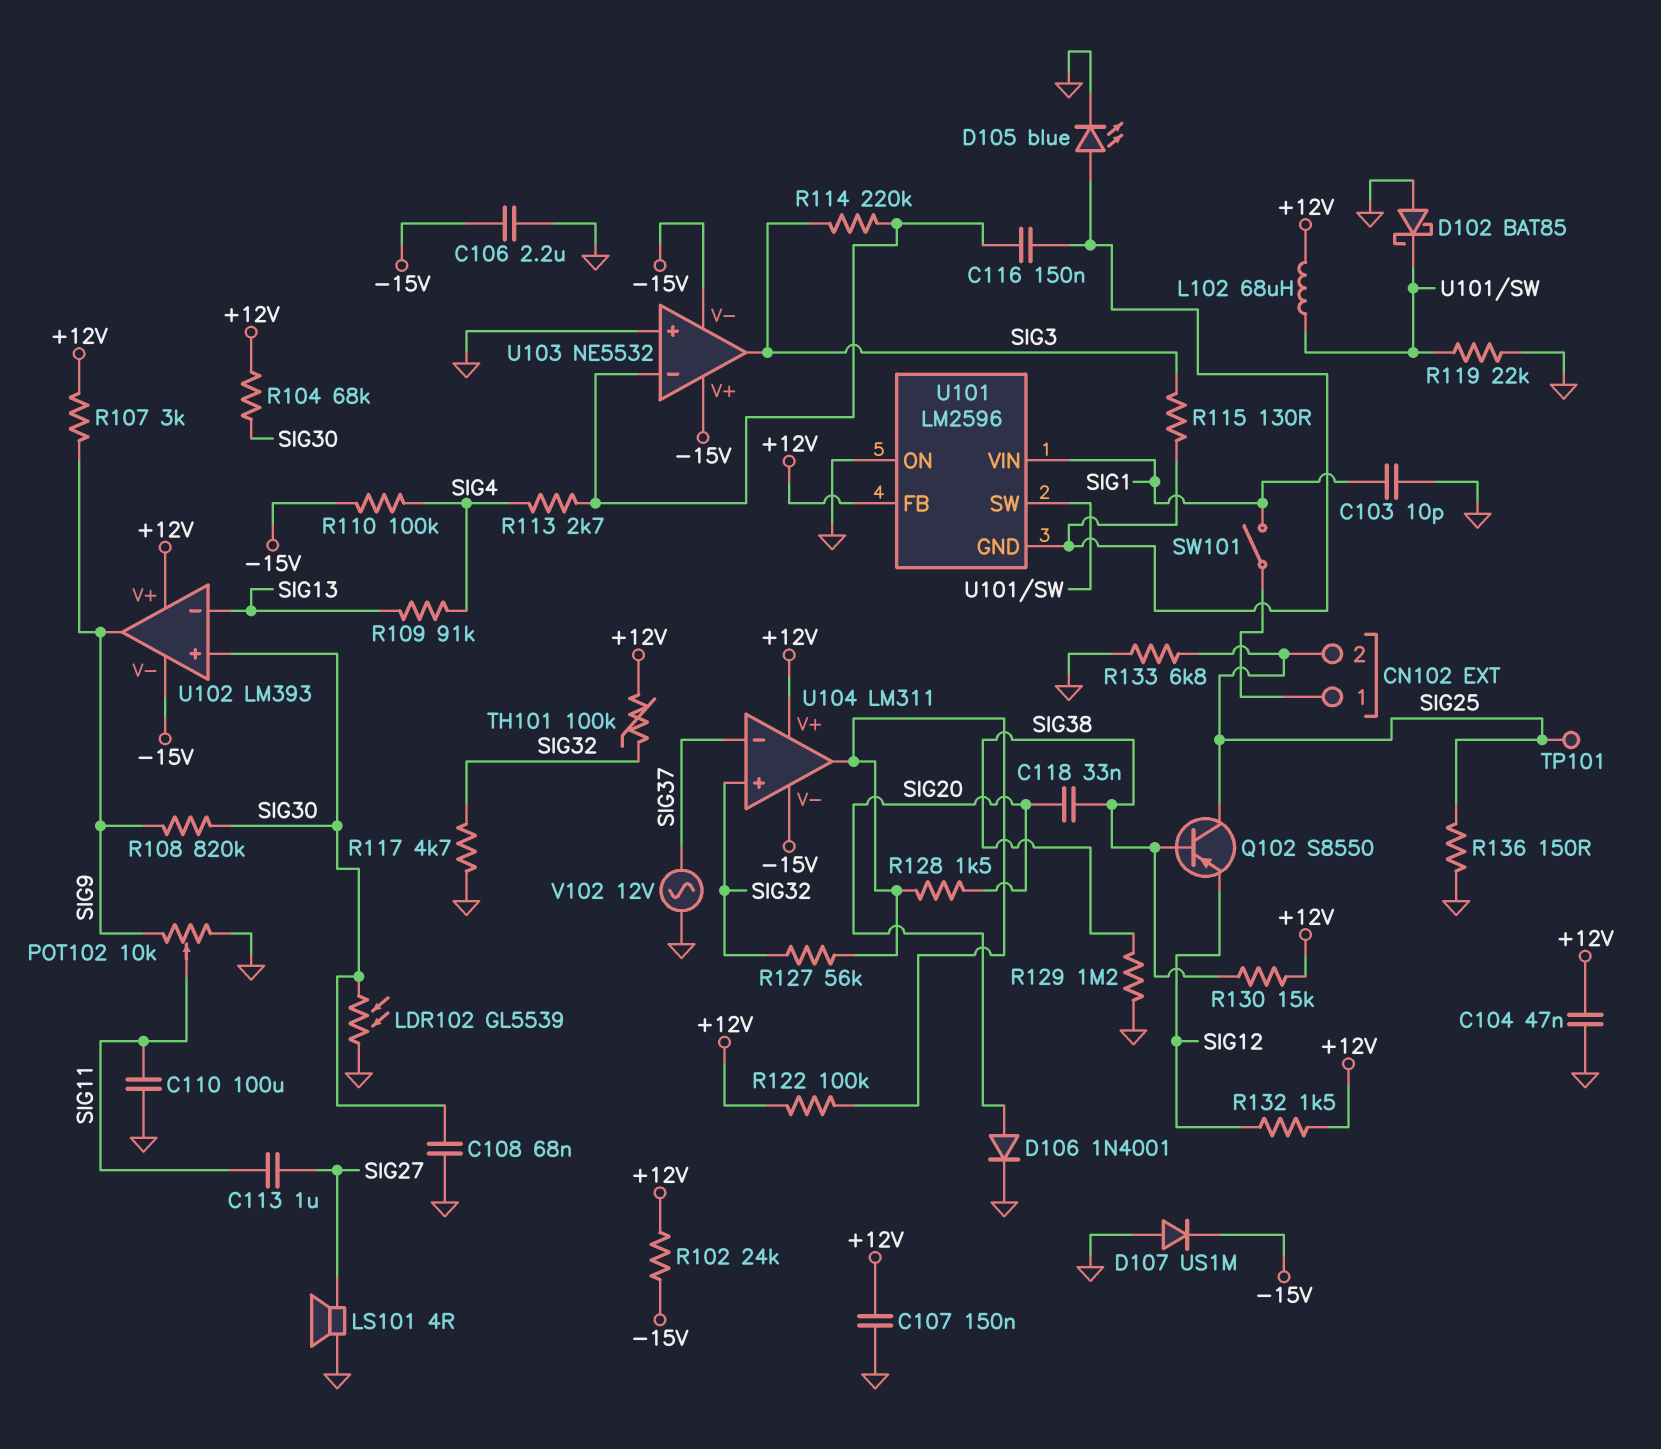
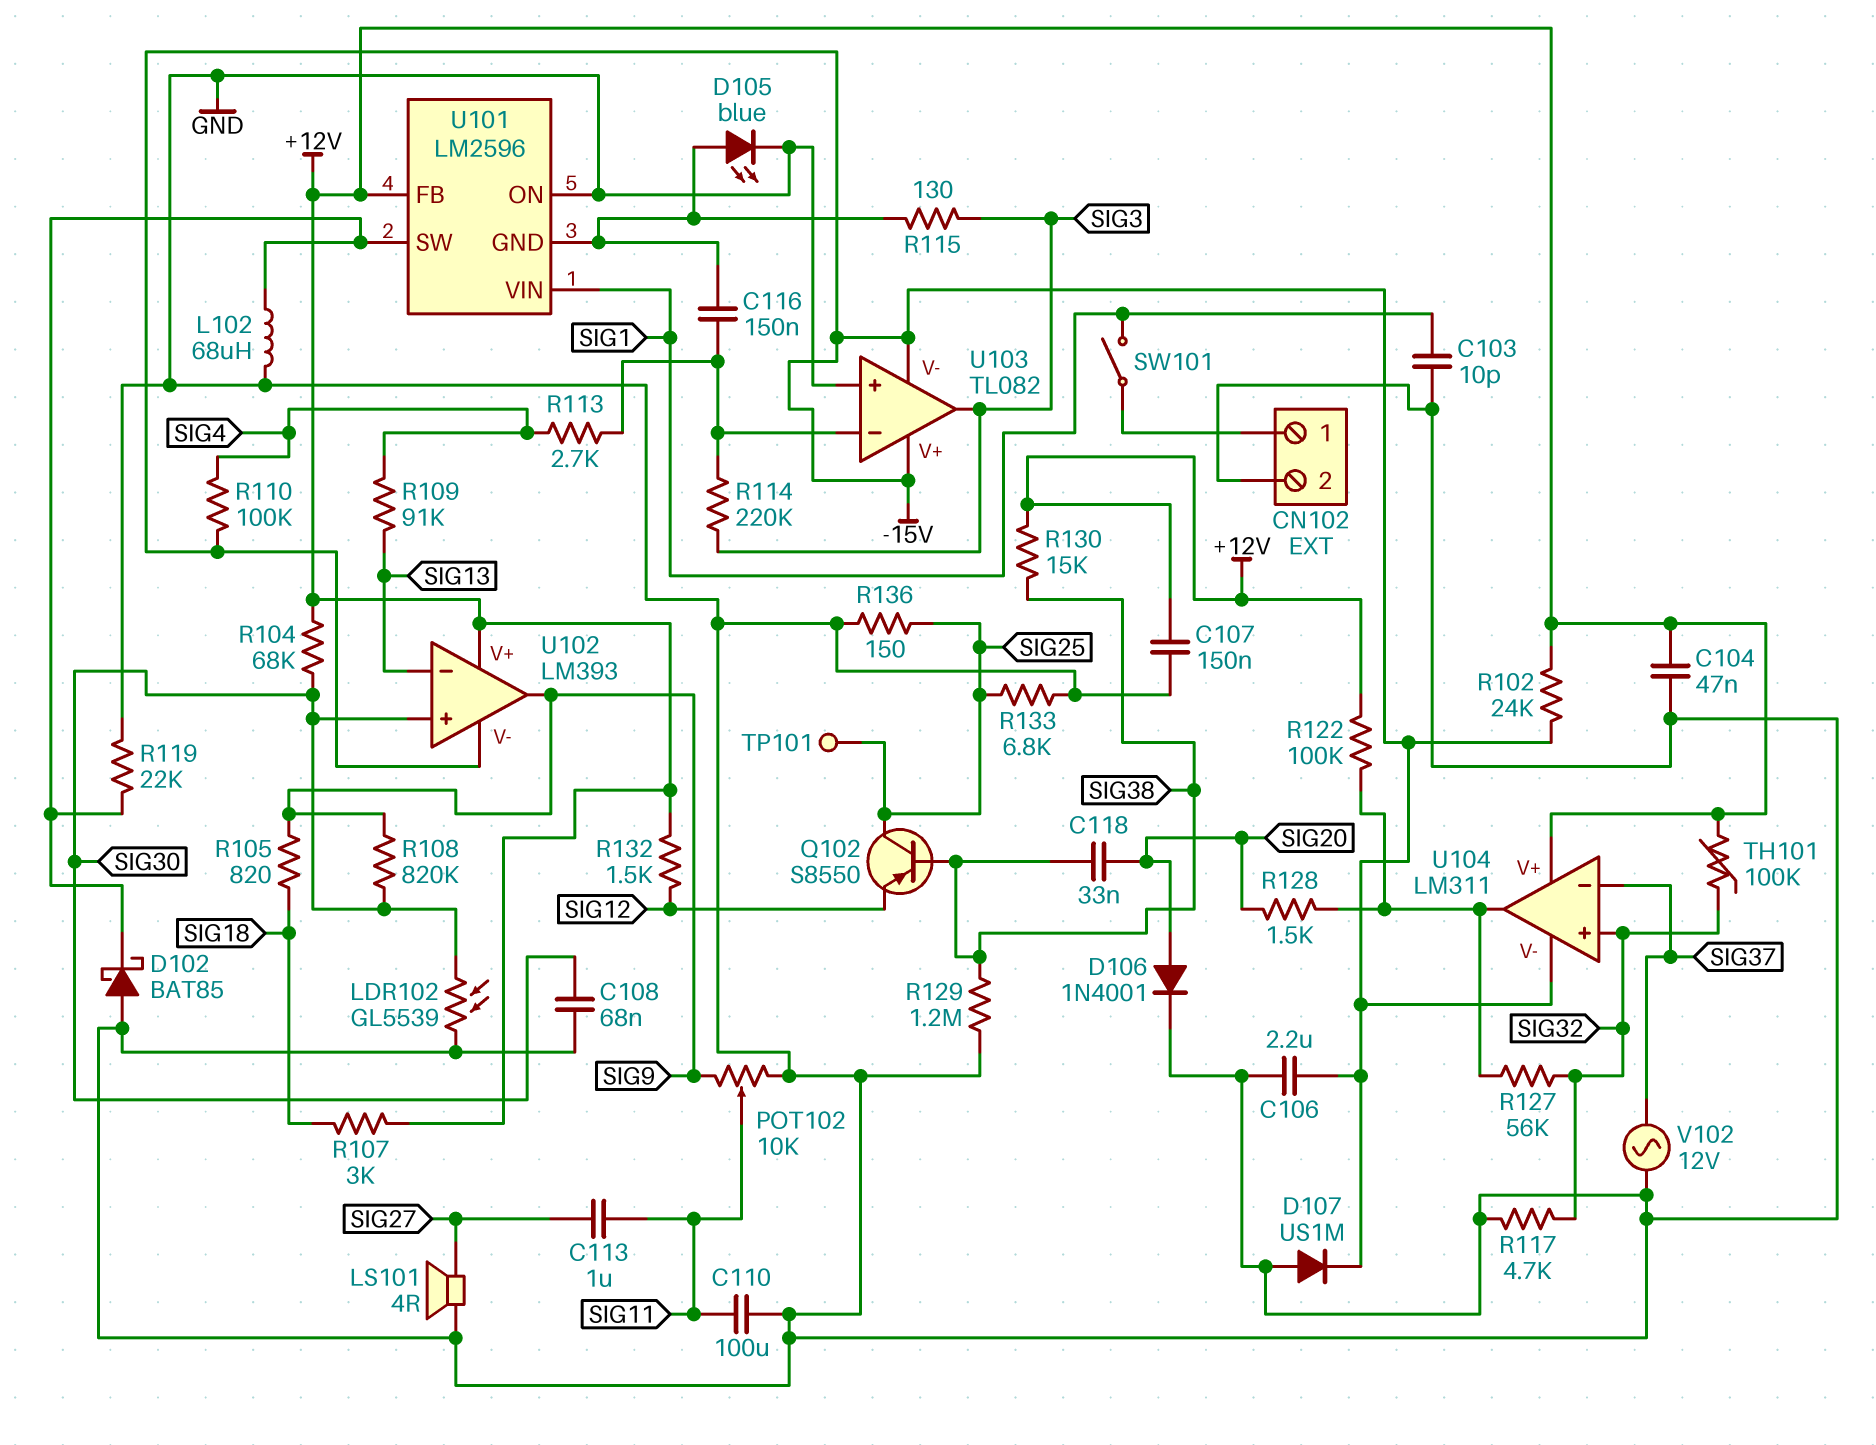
CN102 pin 2: SIG25 -> GND
L102: 68uH (+12V, U101/SW) -> 68uH (GND, U101/SW)
R105: none -> 820 (SIG9, SIG18)
R107: 3k (+12V, SIG9) -> 3k (+12V, SIG18)
U103: NE5532 -> TL082

